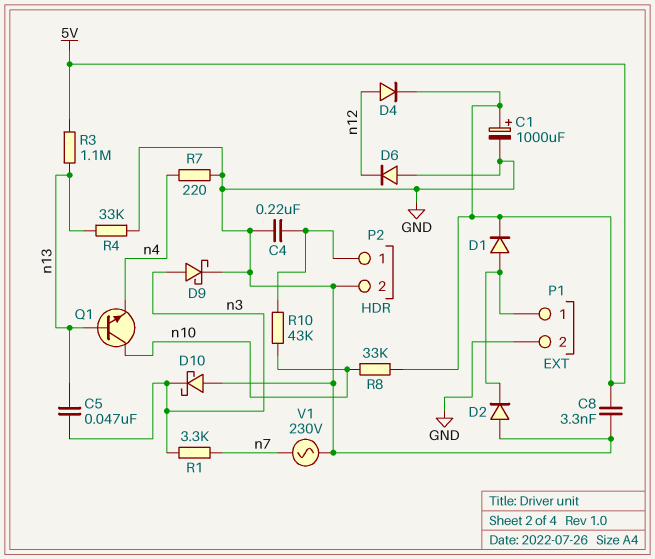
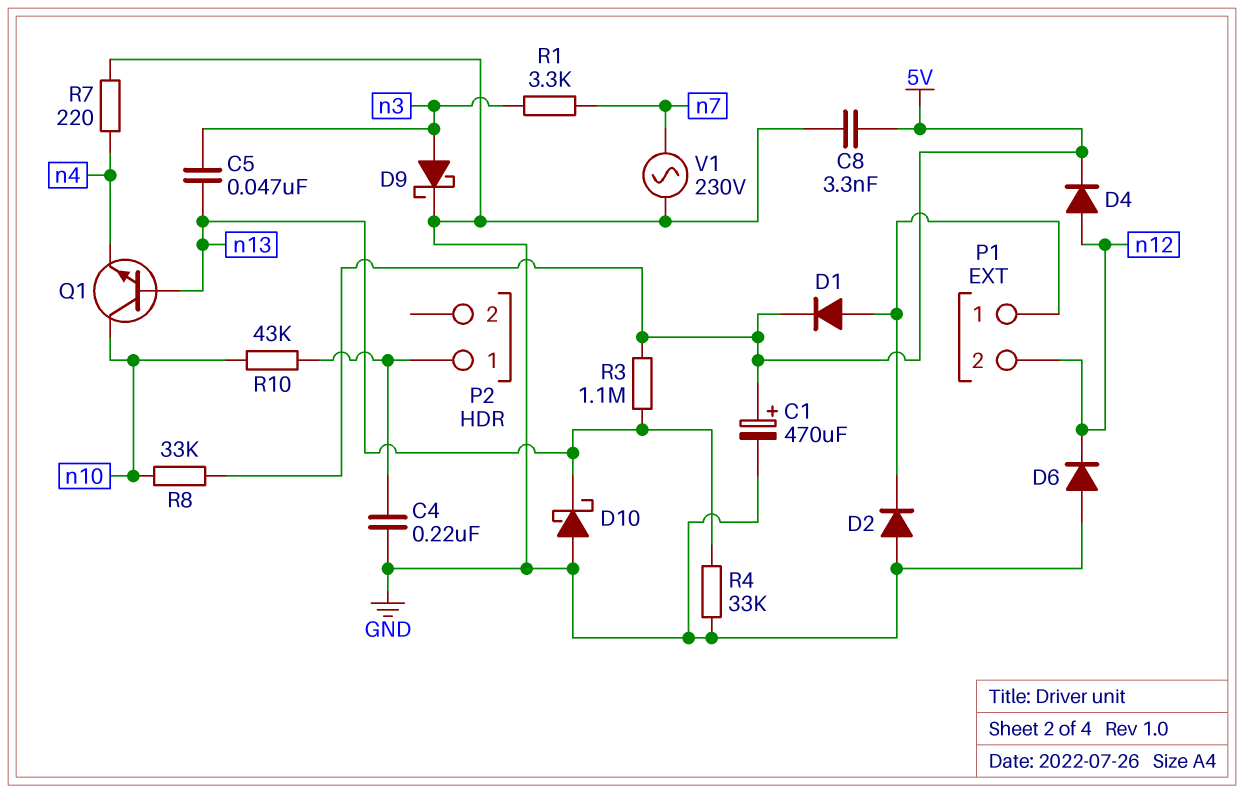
C1: 1000uF (plus 5V, minus GND) -> 470uF (plus 5V, minus GND)
D10: schottky (A GND, K n3) -> schottky (A GND, K n13)
P1 pin 2: GND -> n12
P2 pin 2: GND -> none

